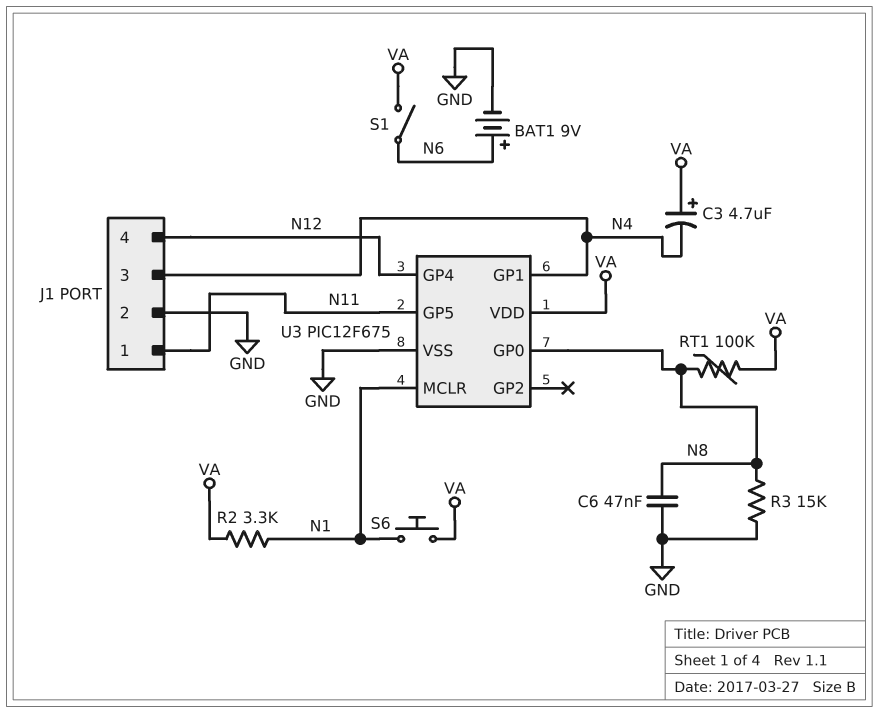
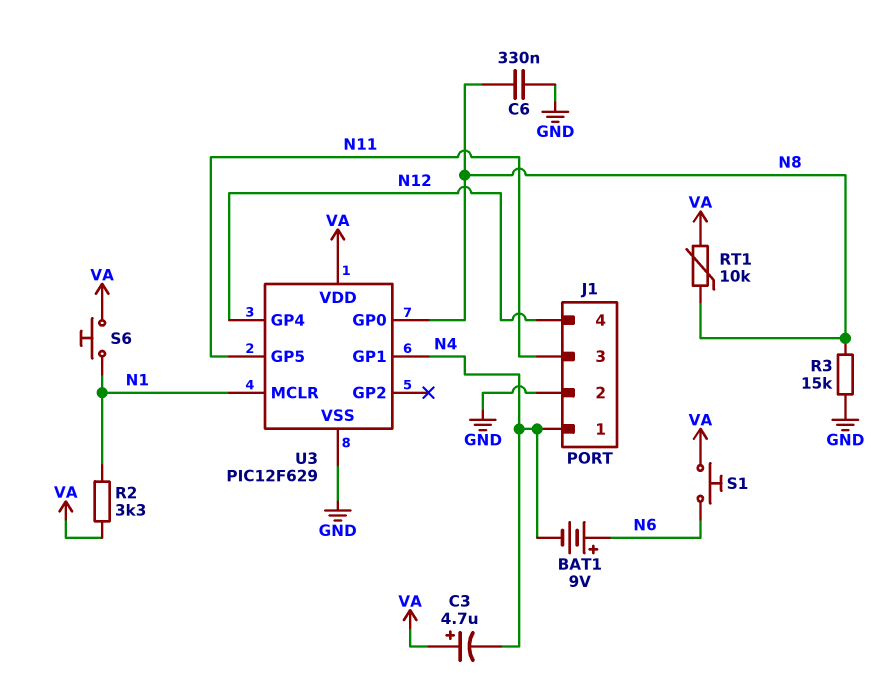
BAT1: 9V (plus N6, minus GND) -> 9V (plus N6, minus N4)
C6: 47nF (GND, N8) -> 330nF (GND, N8)
J1 pin 1: N11 -> N4
J1 pin 3: N4 -> N11
RT1: 100k (N8, VA) -> 10k (N8, VA)
S1: switch (N6, VA) -> button (N6, VA)
U3: PIC12F675 -> PIC12F629

